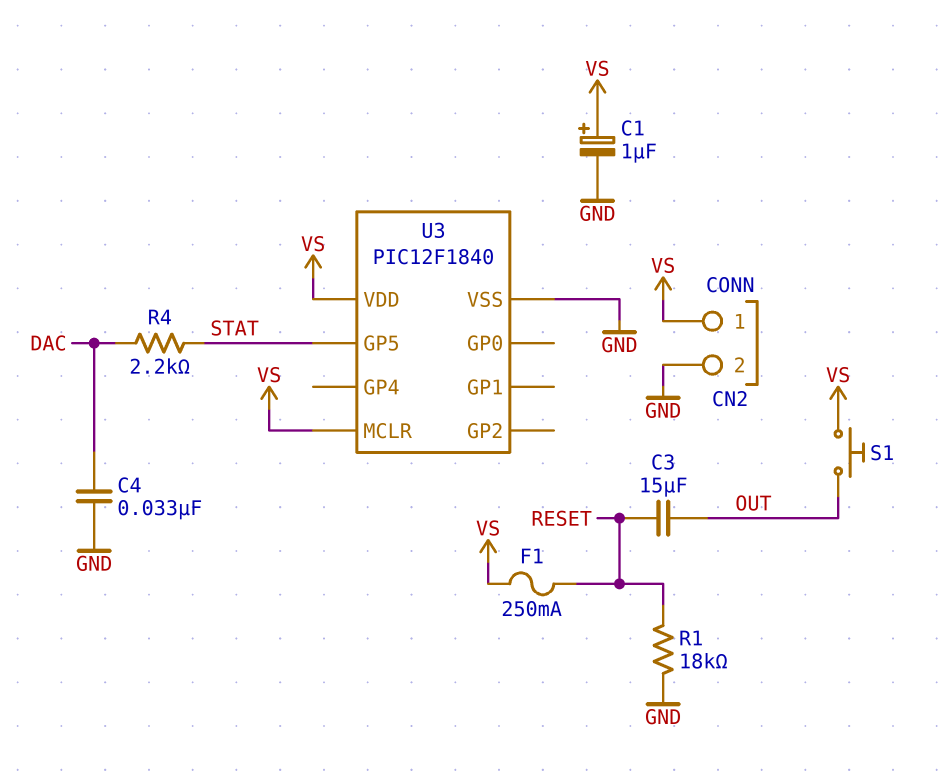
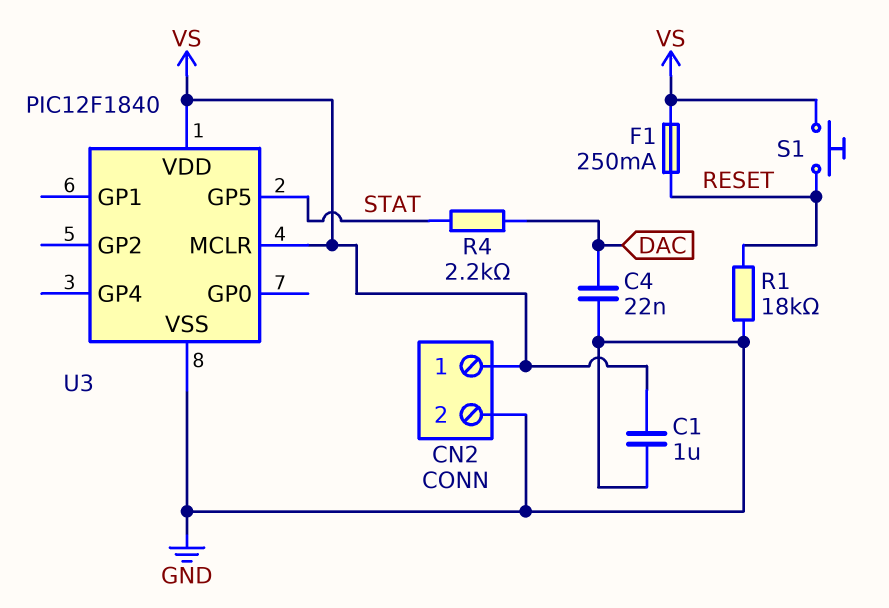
C1: 1uF (plus VS, minus GND) -> 1uF (GND, VS)
C3: 15uF (OUT, RESET) -> none
C4: 33nF (DAC, GND) -> 22nF (DAC, GND)
S1: button (OUT, VS) -> button (RESET, VS)

